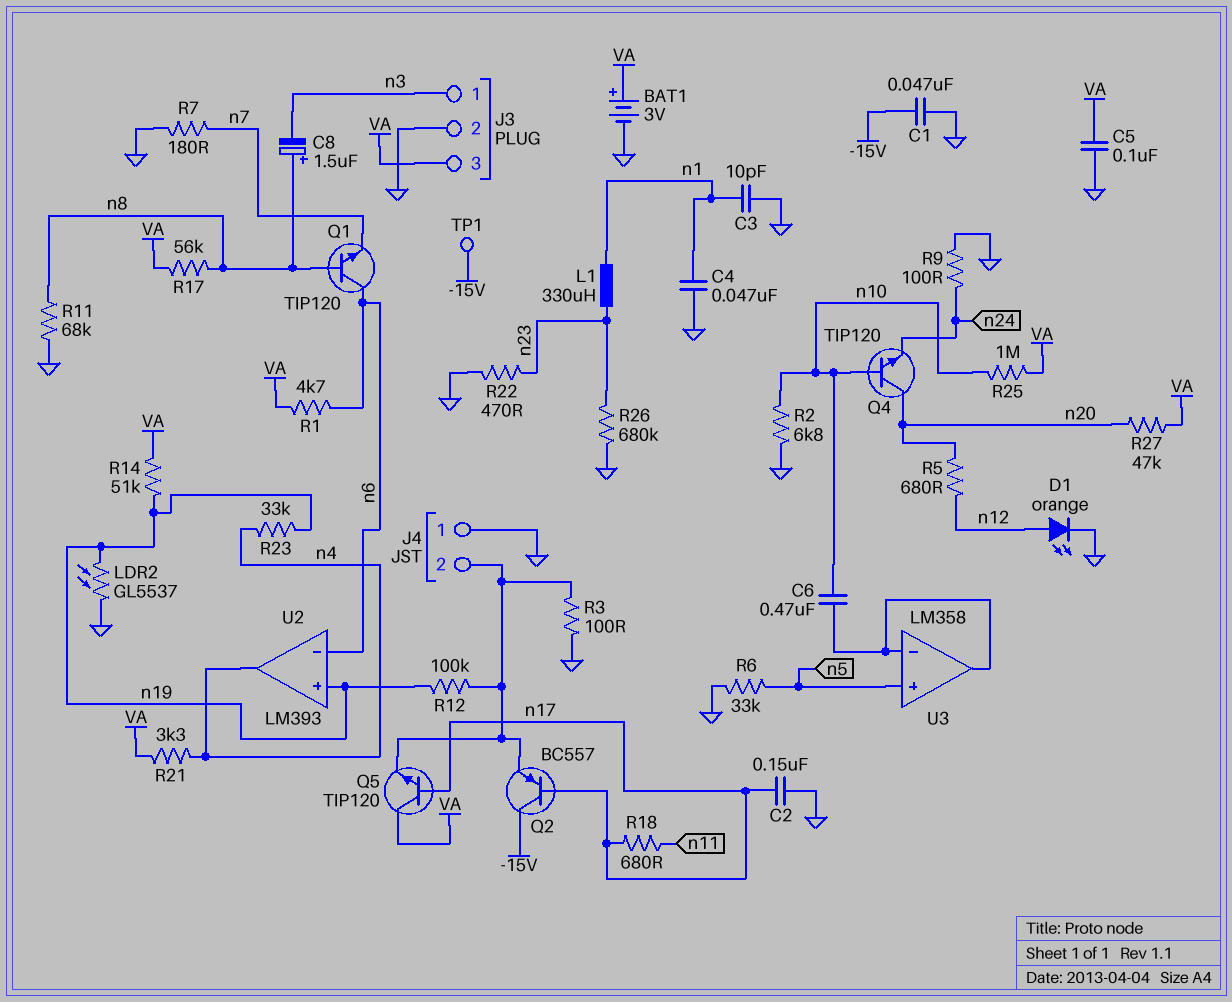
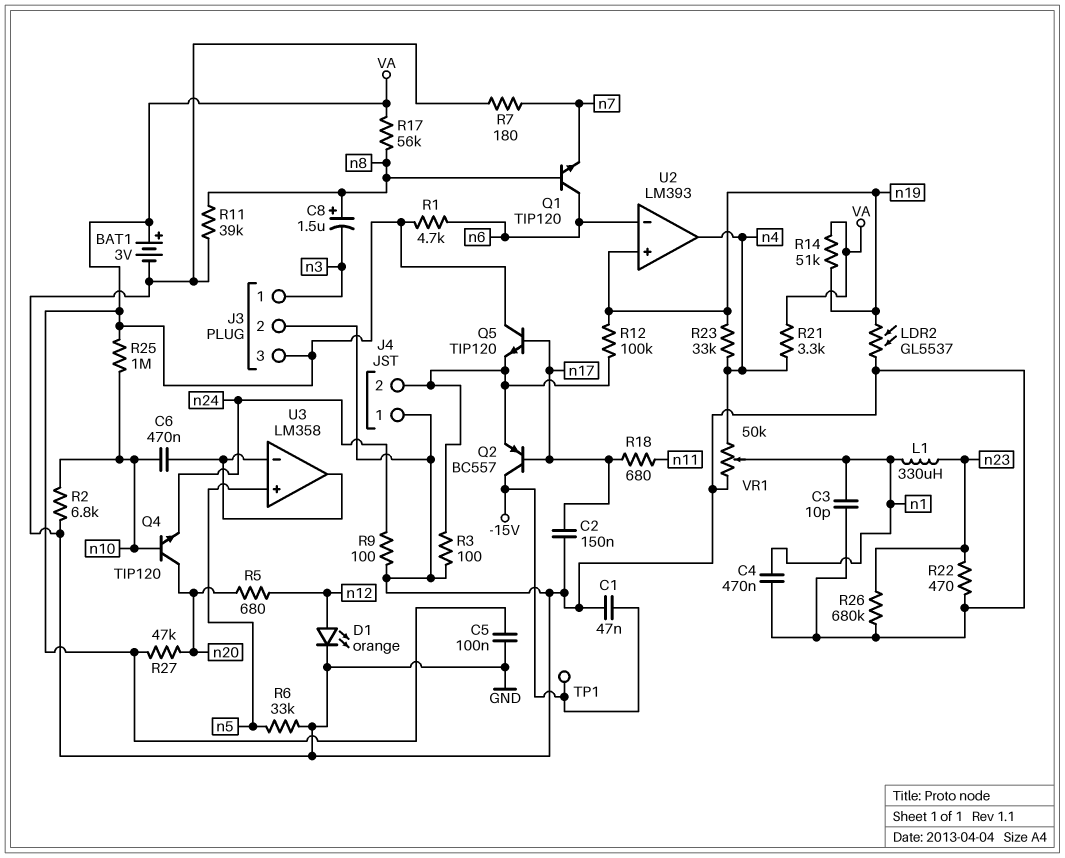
C4: 47nF (GND, n1) -> 470nF (GND, n1)
R11: 68k (GND, n8) -> 39k (GND, n8)
VR1: none -> 50k (GND, n4, wiper n1)

